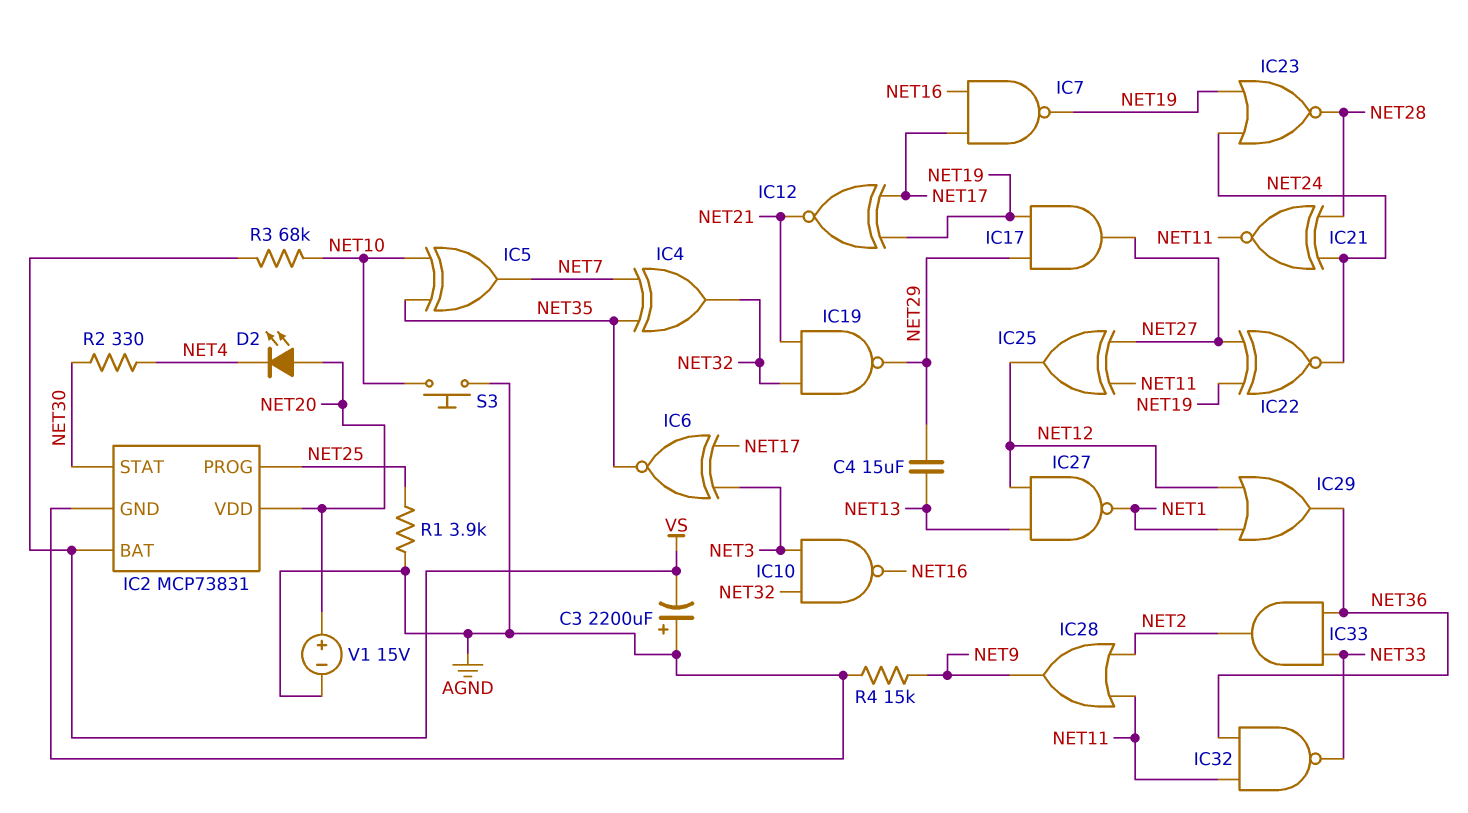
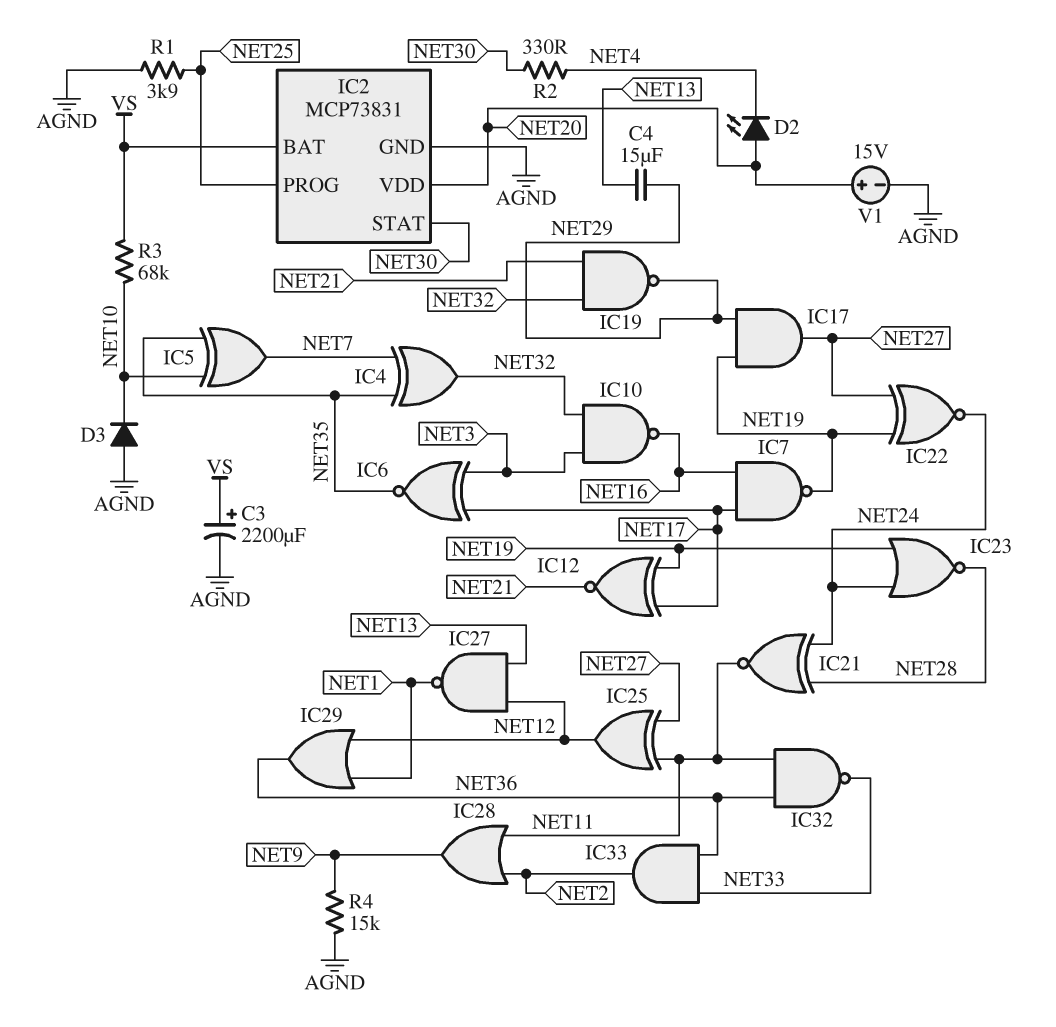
C3: 2200uF (plus AGND, minus VS) -> 2200uF (plus VS, minus AGND)
D3: none -> diode (A AGND, K NET10)
S3: button (AGND, NET10) -> none

